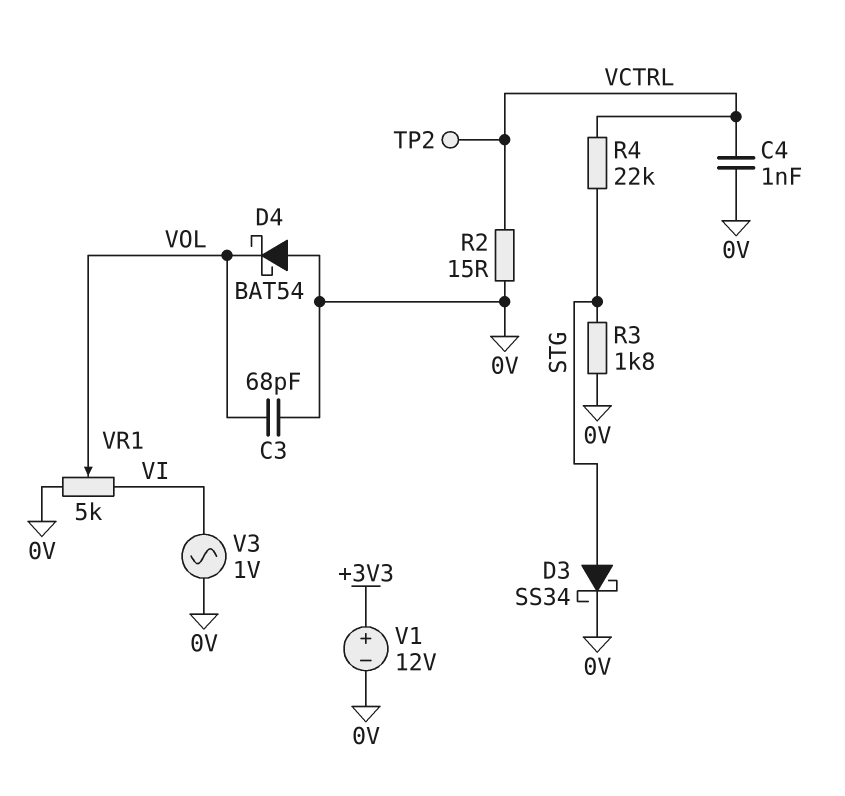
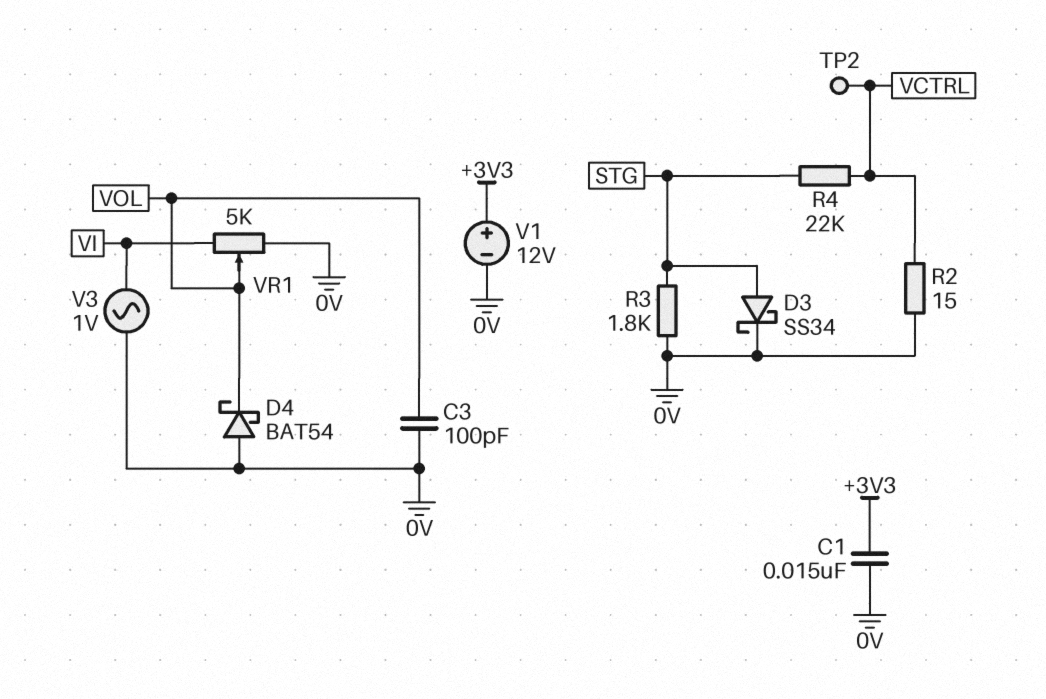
C1: none -> 15nF (+3V3, 0V)
C3: 68pF (0V, VOL) -> 100pF (0V, VOL)
C4: 1nF (0V, VCTRL) -> none

